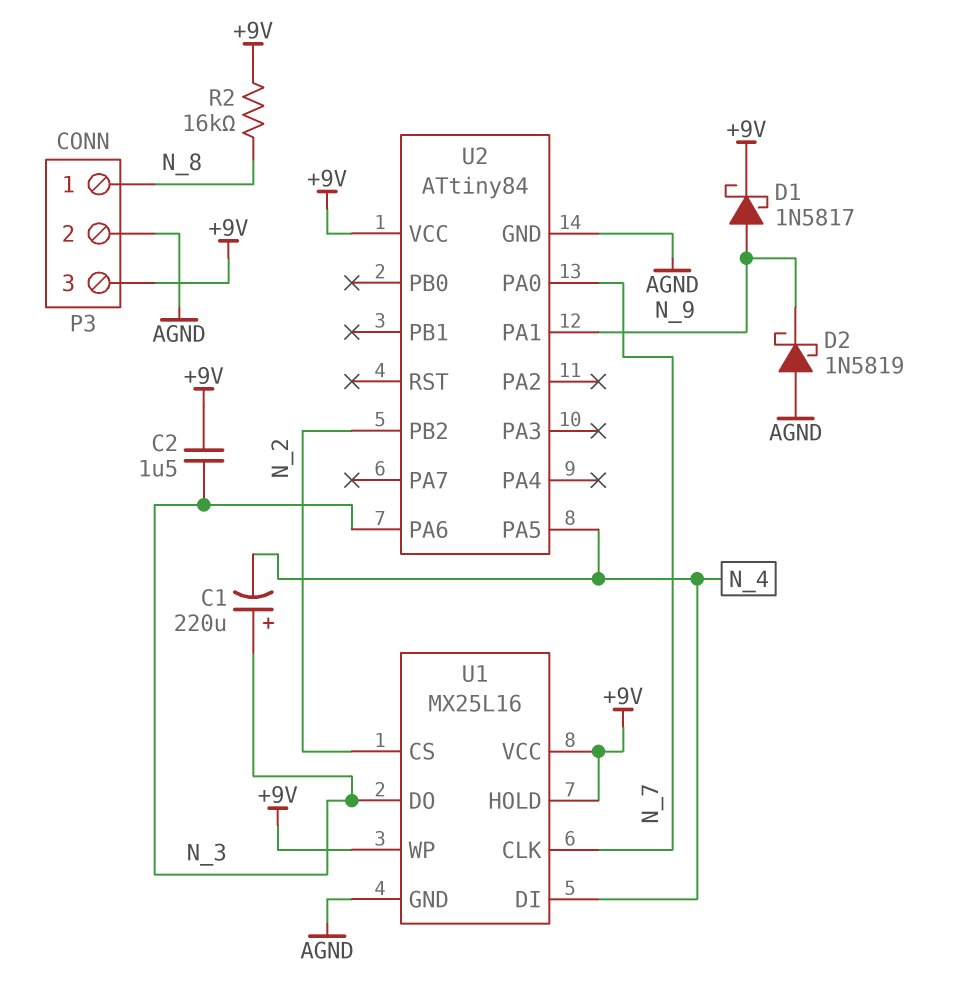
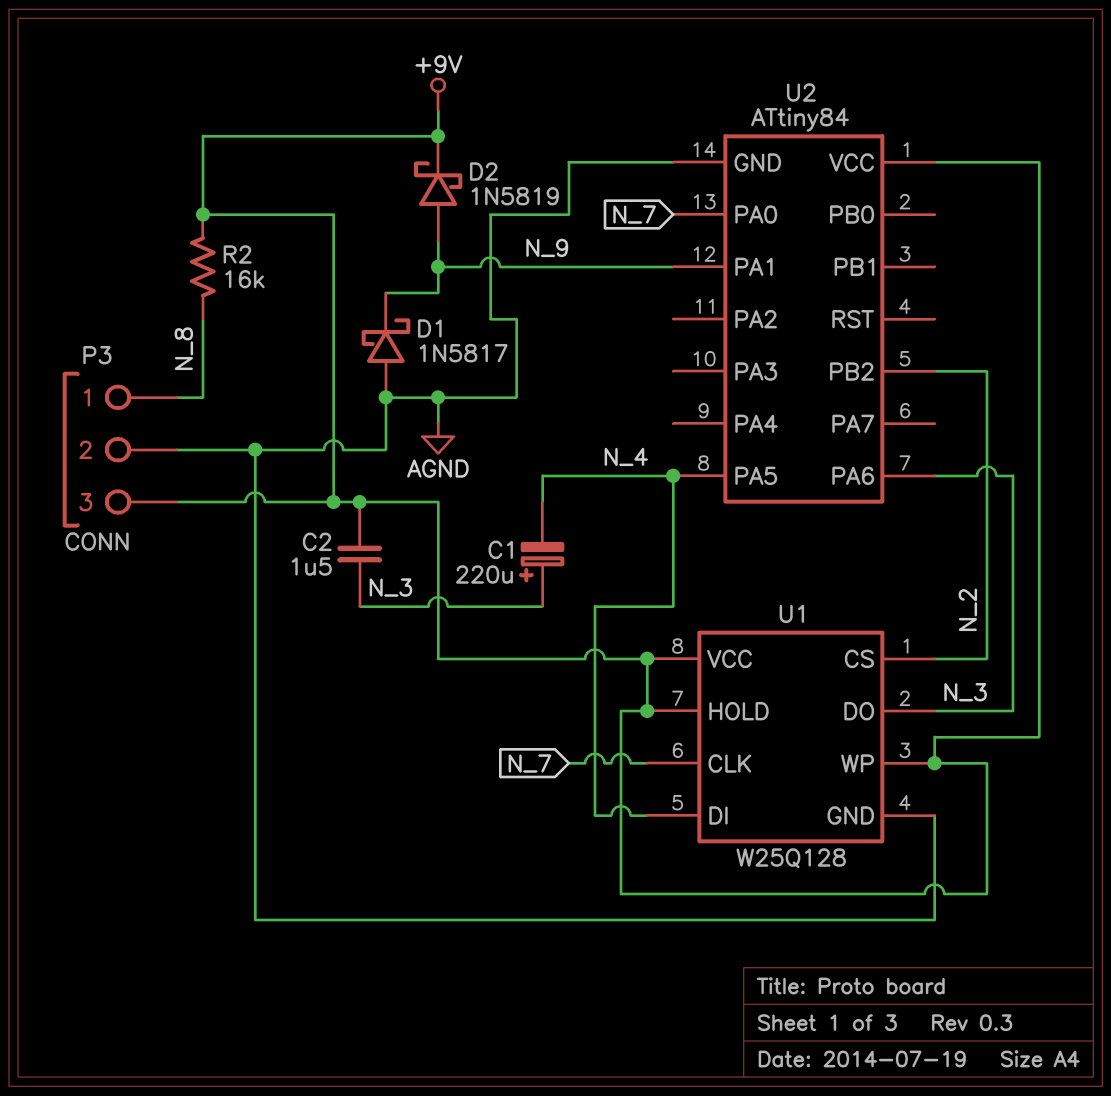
D1: schottky 1N5817 (A N_9, K +9V) -> schottky 1N5817 (A AGND, K N_9)
D2: schottky 1N5819 (A AGND, K N_9) -> schottky 1N5819 (A N_9, K +9V)
U1: MX25L16 -> W25Q128

